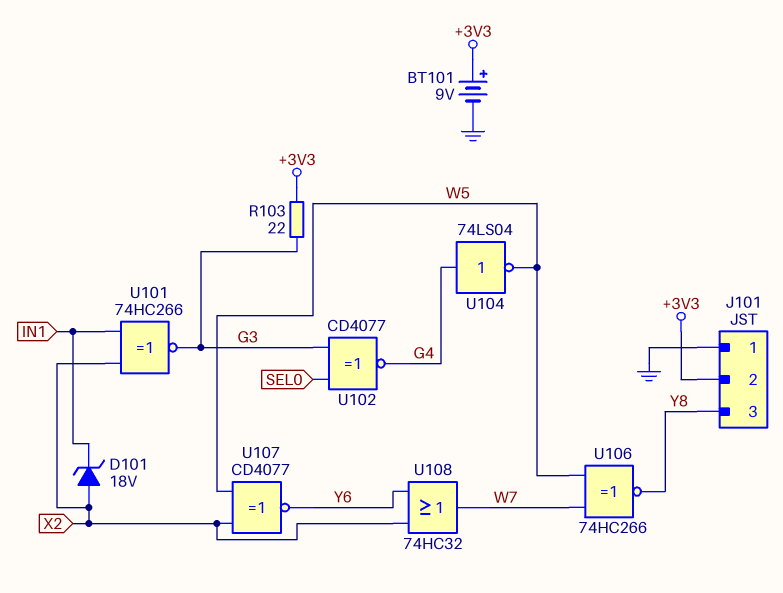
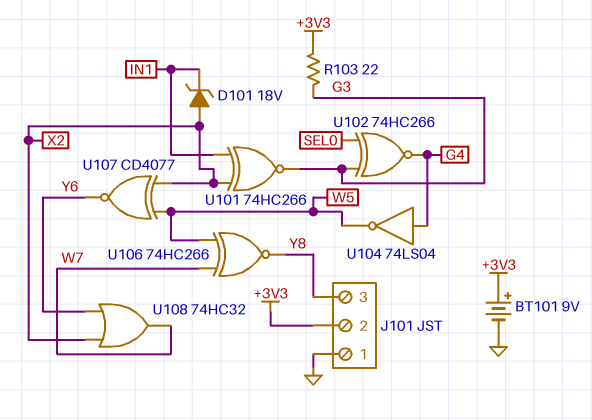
U102: XNOR CD4077 (in G3, in SEL0, out G4) -> XNOR 74HC266 (in G3, in SEL0, out G4)

